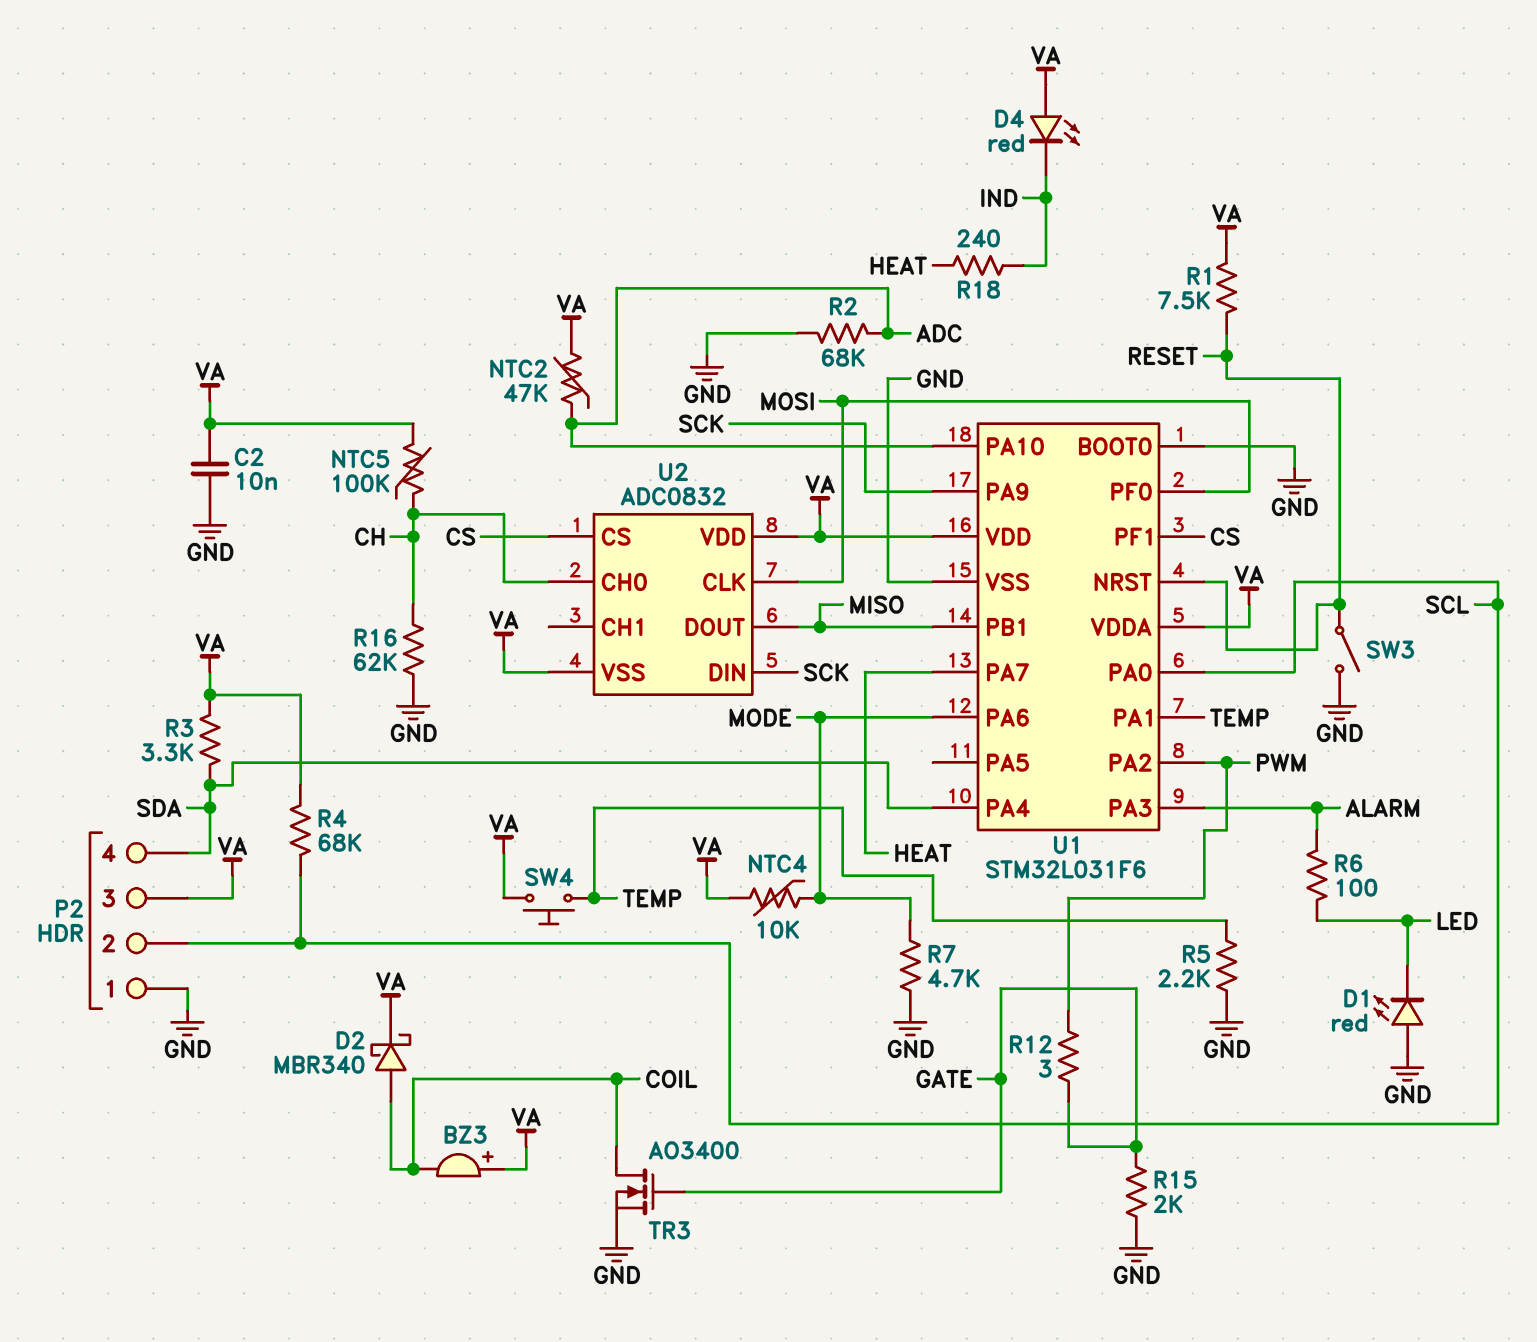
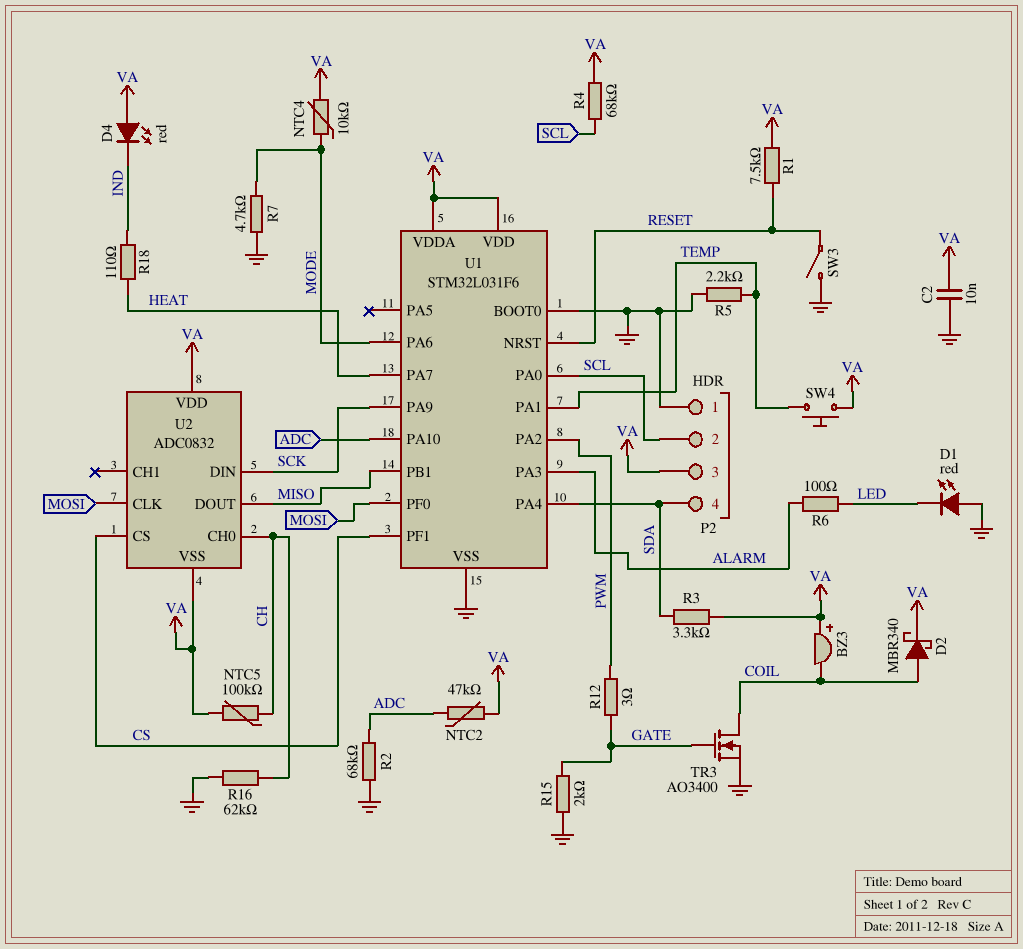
R18: 240 (HEAT, IND) -> 110 (HEAT, IND)

